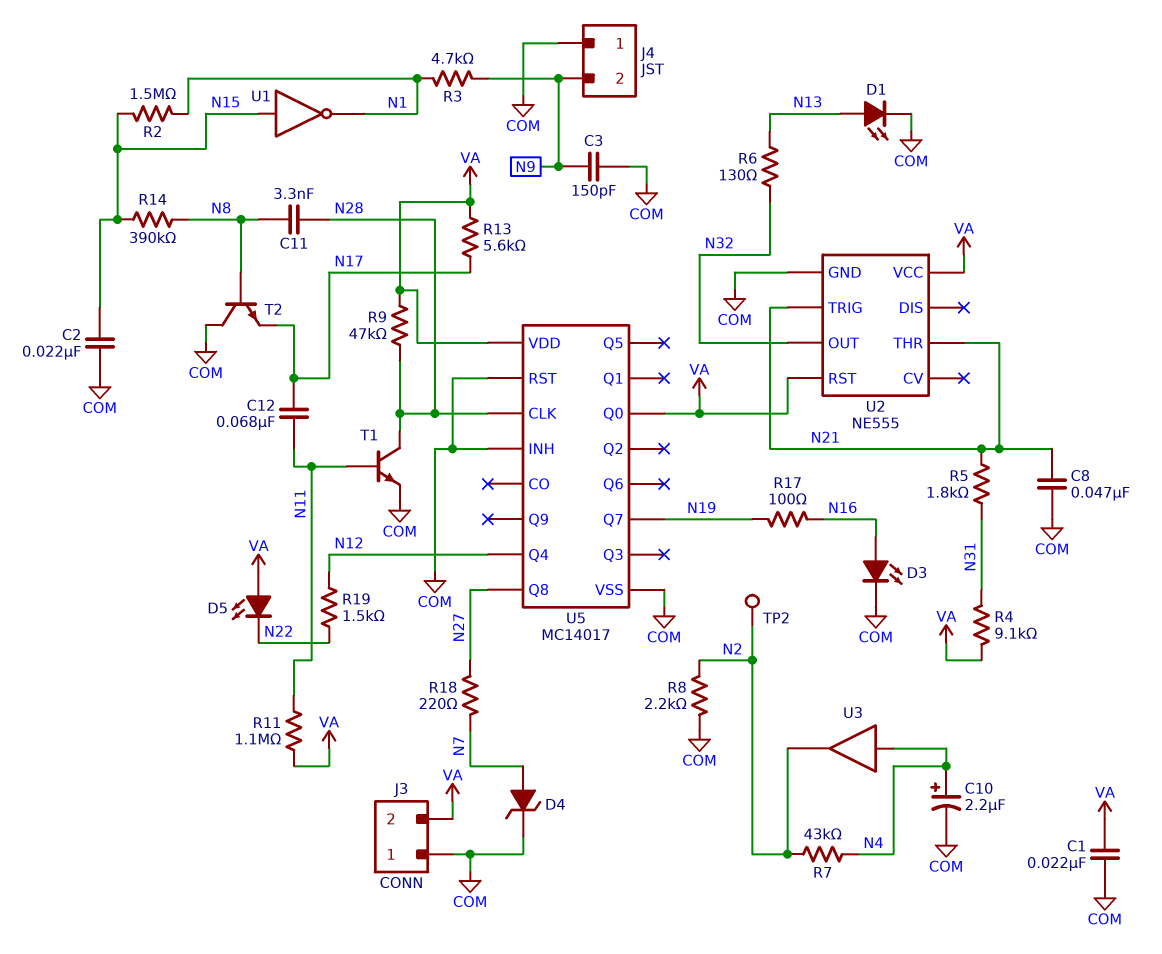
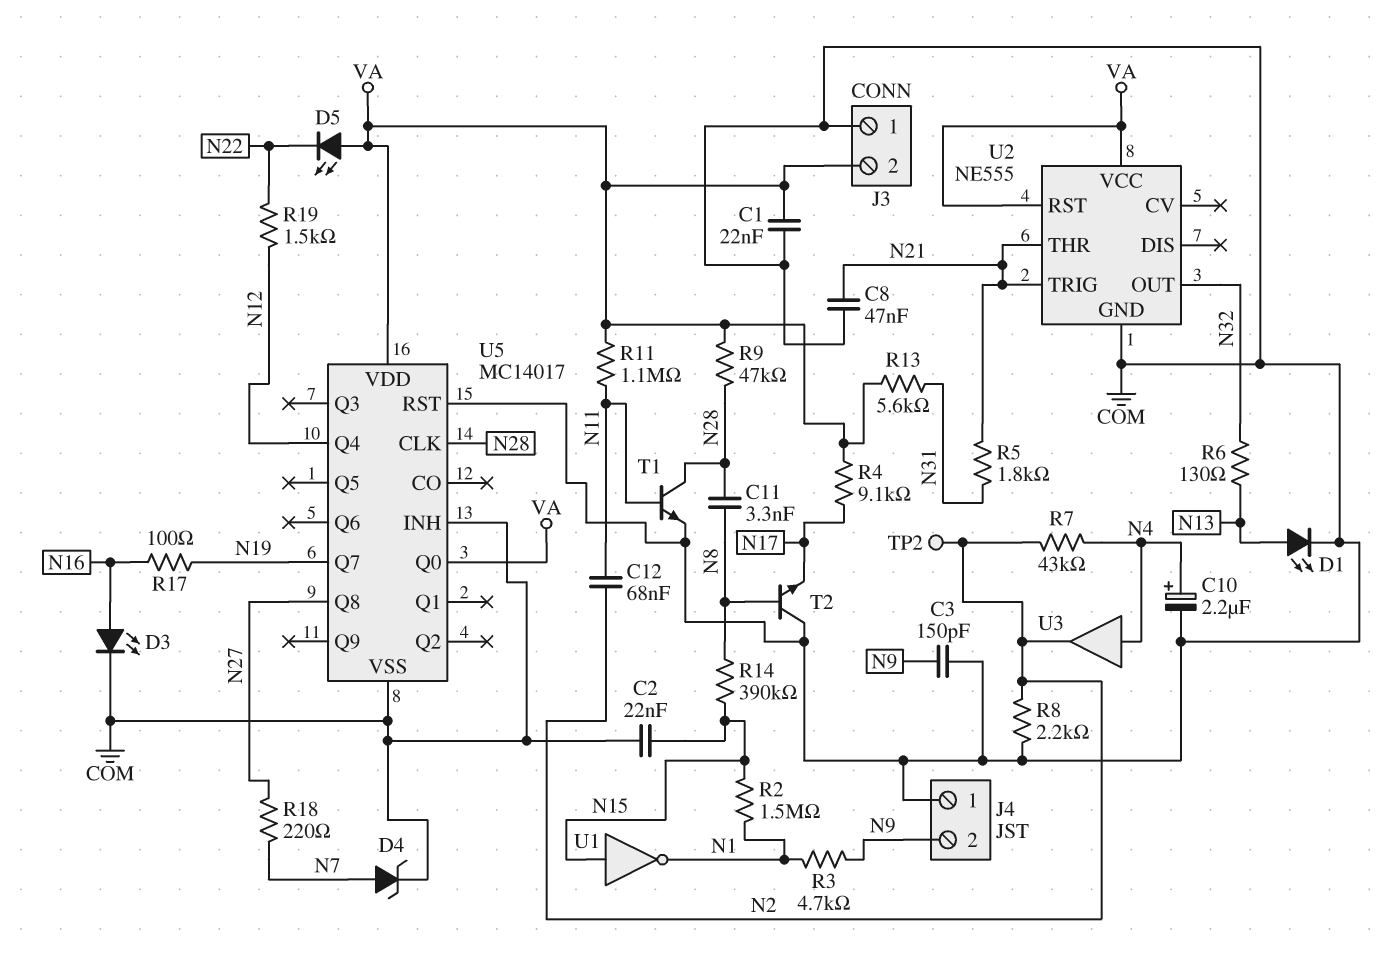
C12: 68nF (N11, N17) -> 68nF (N2, N11)
R4: 9.1k (N31, VA) -> 9.1k (N17, VA)
R13: 5.6k (N17, VA) -> 5.6k (N31, VA)

